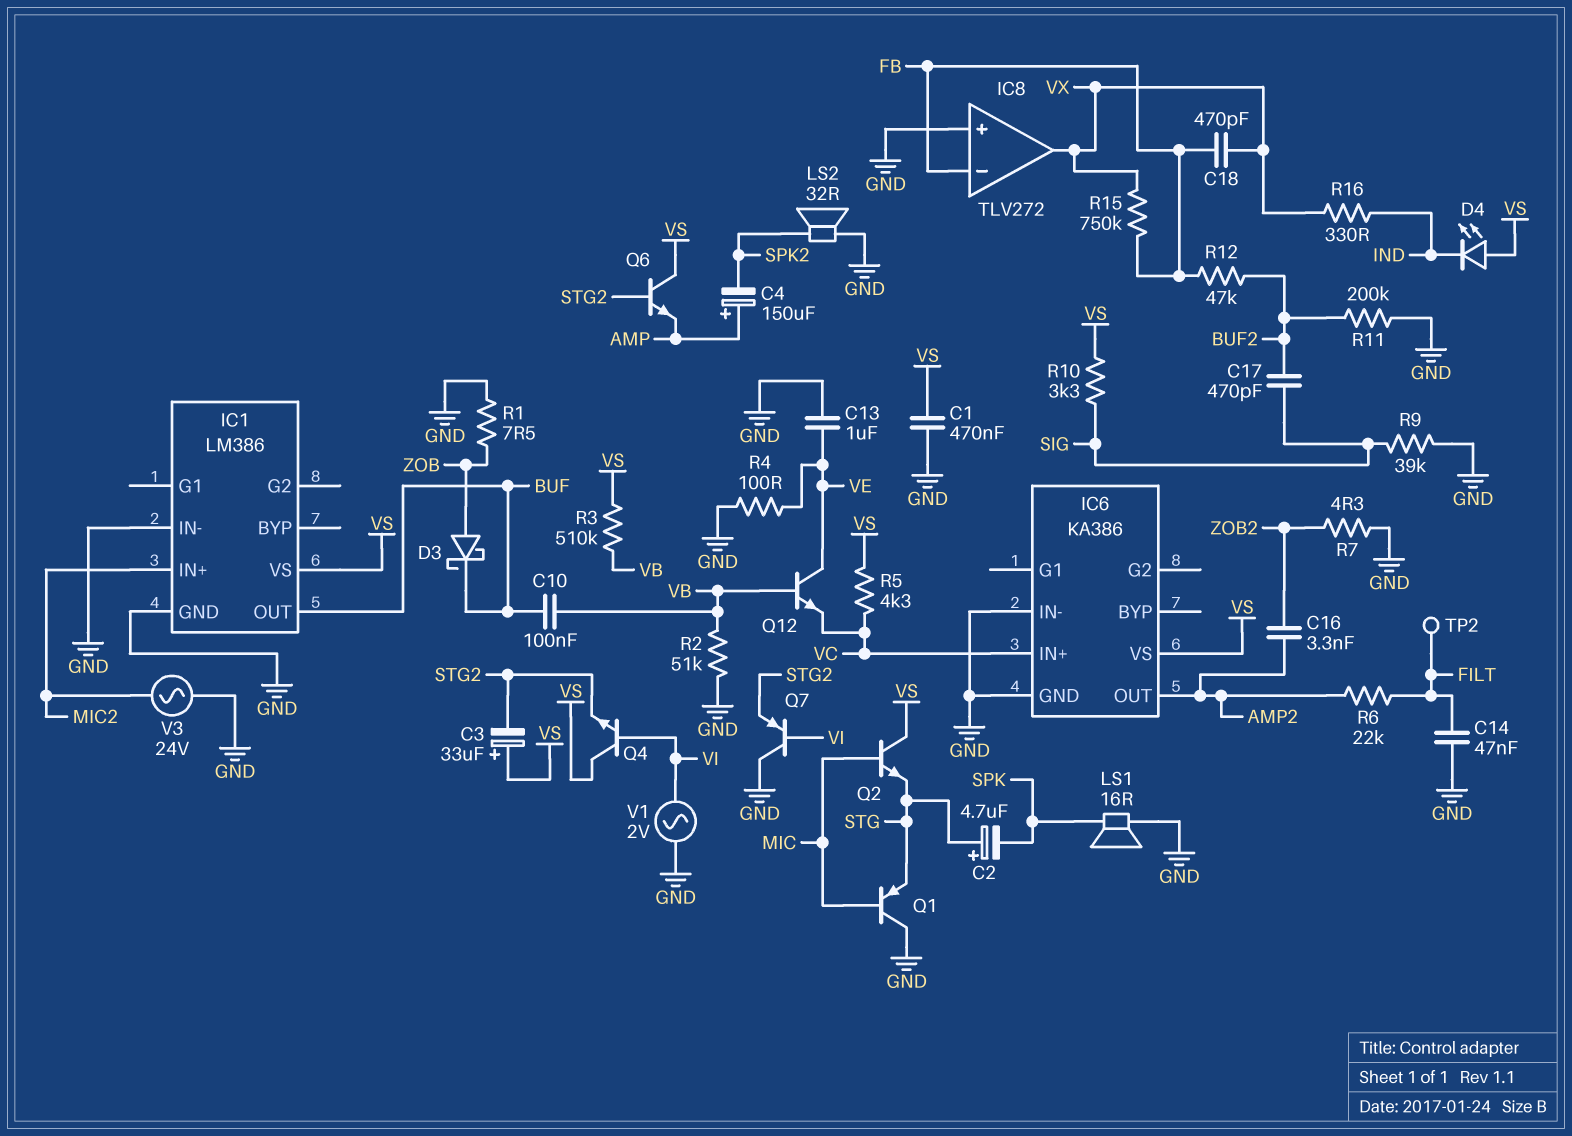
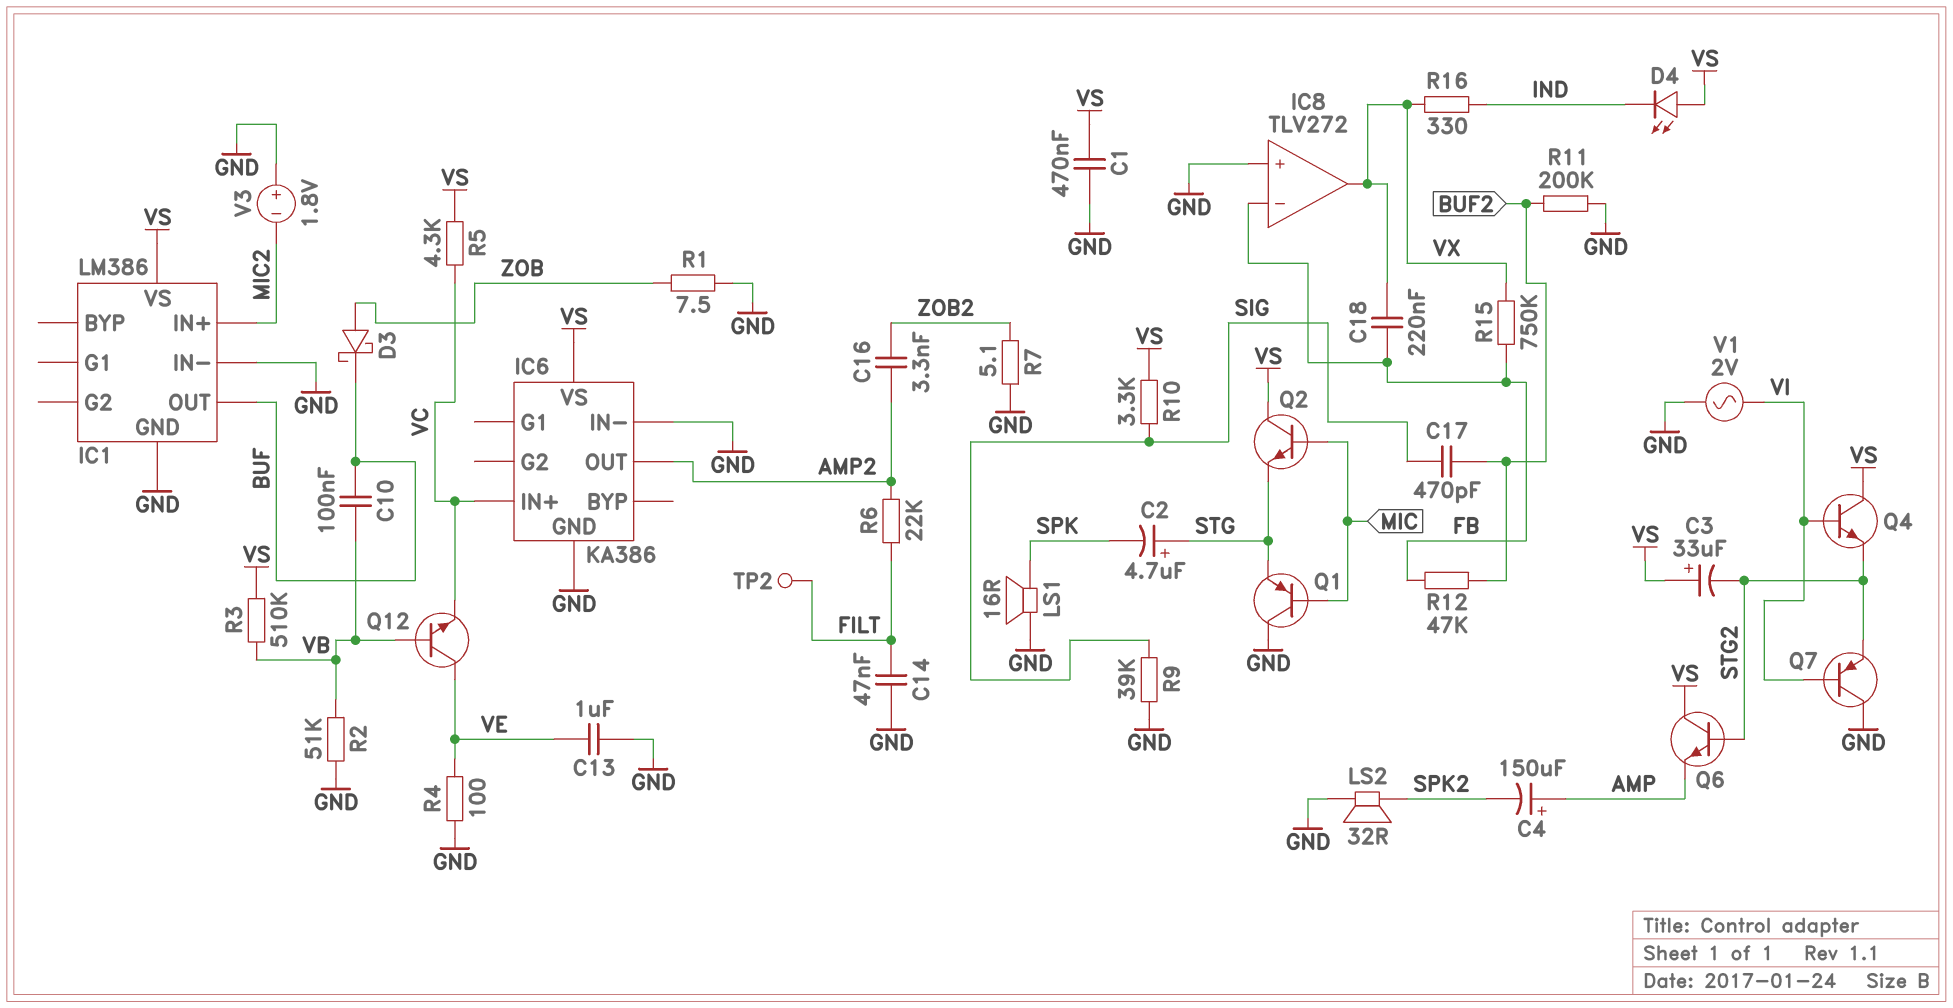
C18: 470pF (FB, VX) -> 220nF (FB, VX)
R7: 4.3 (GND, ZOB2) -> 5.1 (GND, ZOB2)
V3: AC 24V (GND, MIC2) -> 1.8V (plus GND, minus MIC2)

